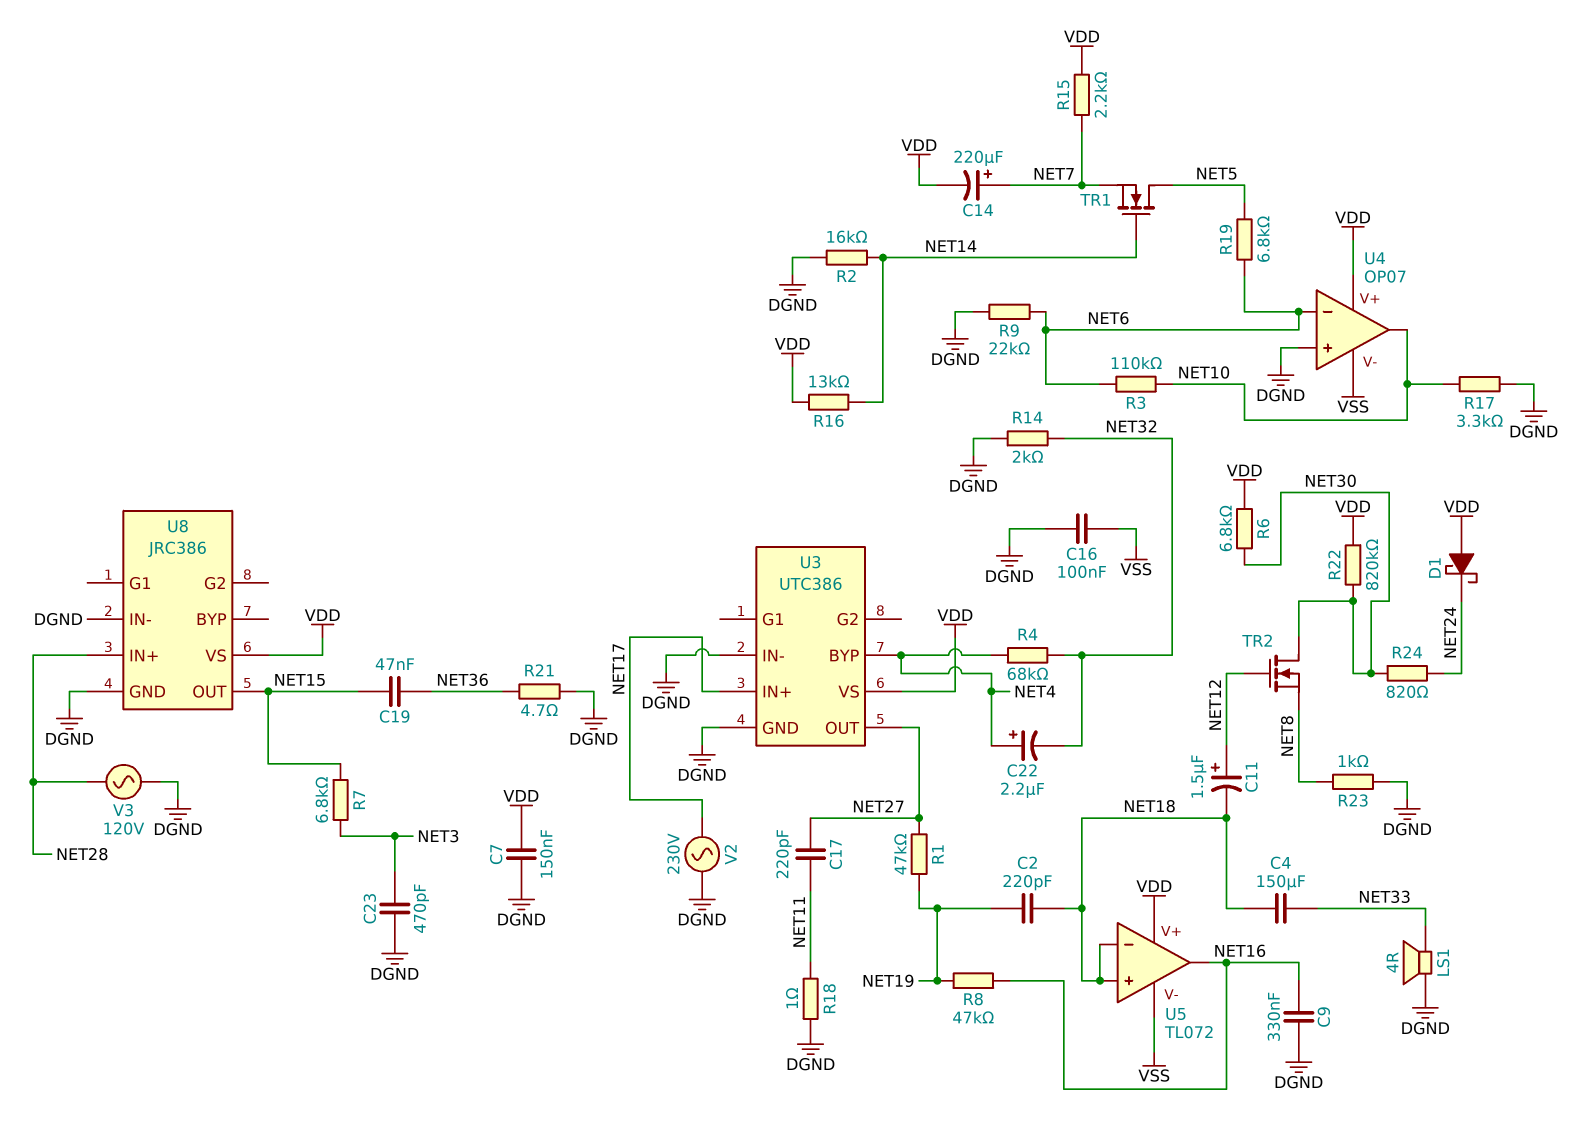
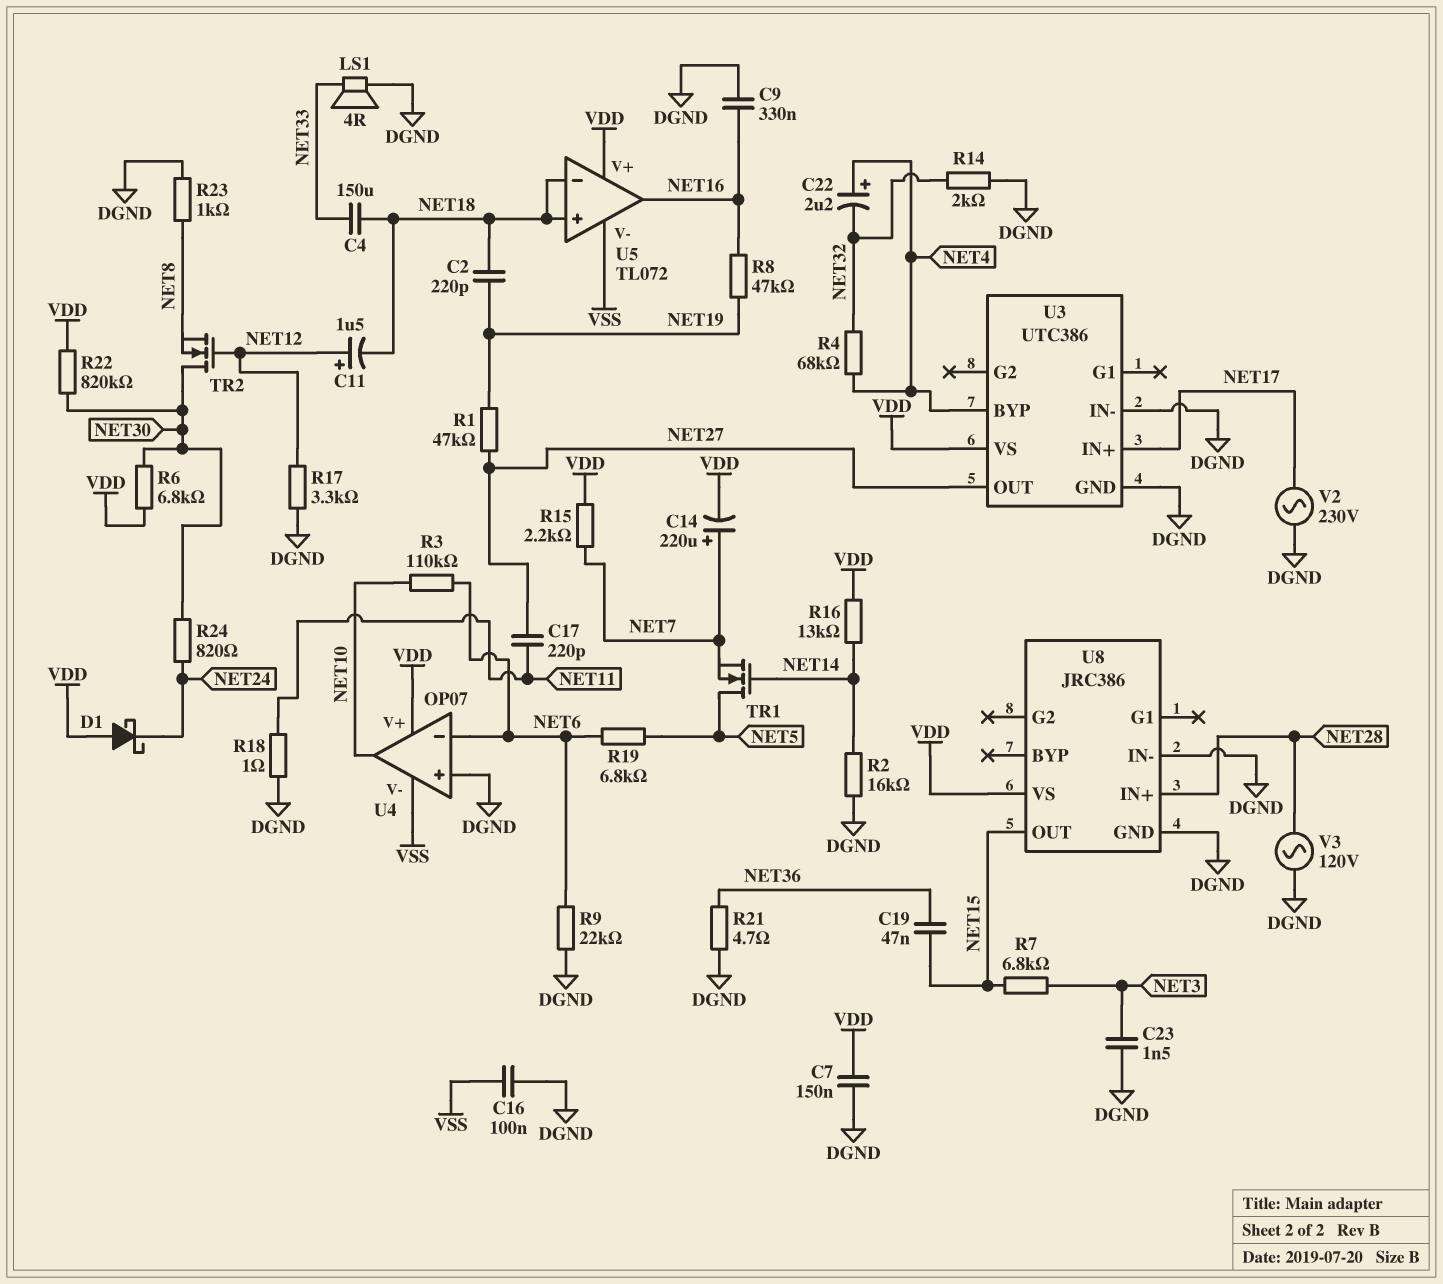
C23: 470pF (DGND, NET3) -> 1.5nF (DGND, NET3)
R17: 3.3k (DGND, NET10) -> 3.3k (DGND, NET12)

